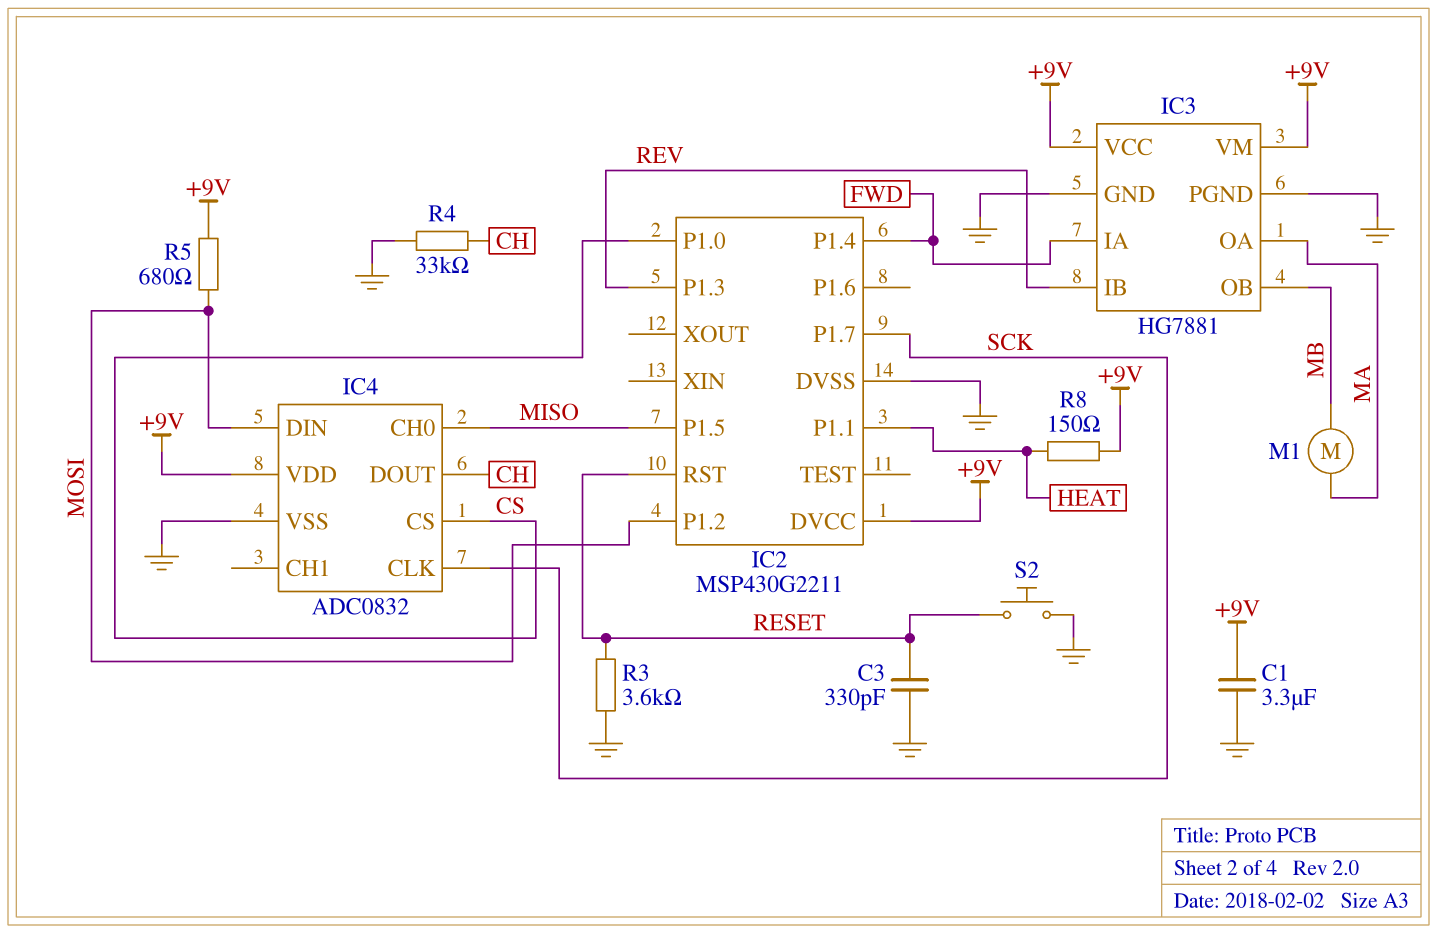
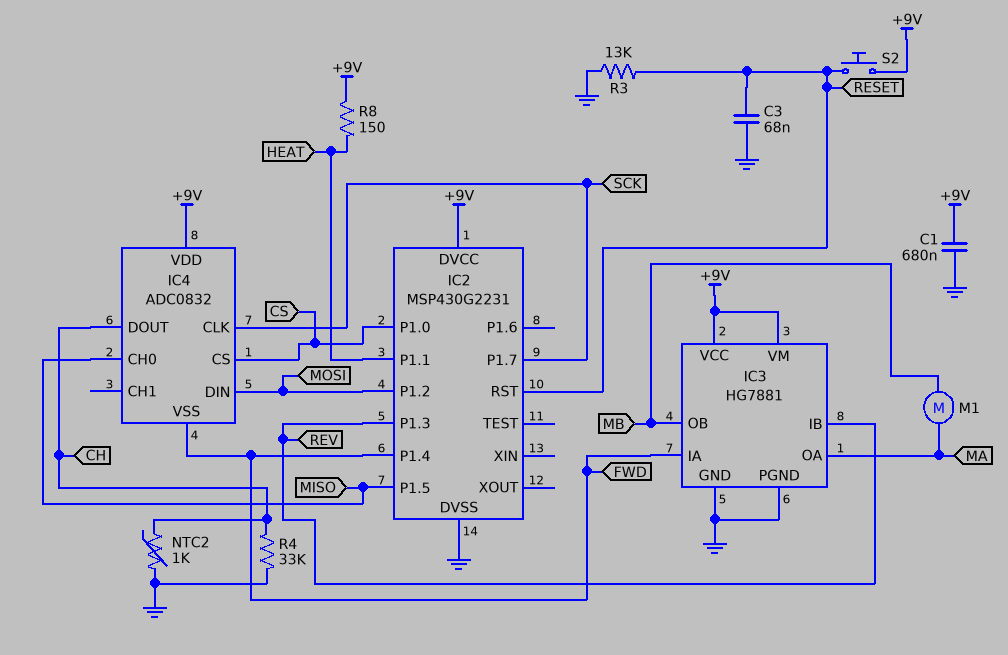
C1: 3.3uF (+9V, GND) -> 680nF (+9V, GND)
C3: 330pF (GND, RESET) -> 68nF (GND, RESET)
IC2: MSP430G2211 -> MSP430G2231
IC4 pin VSS: GND -> FWD
NTC2: none -> 1k (CH, GND)
R3: 3.6k (GND, RESET) -> 13k (GND, RESET)
R5: 680 (+9V, MOSI) -> none
S2: button (GND, RESET) -> button (+9V, RESET)

